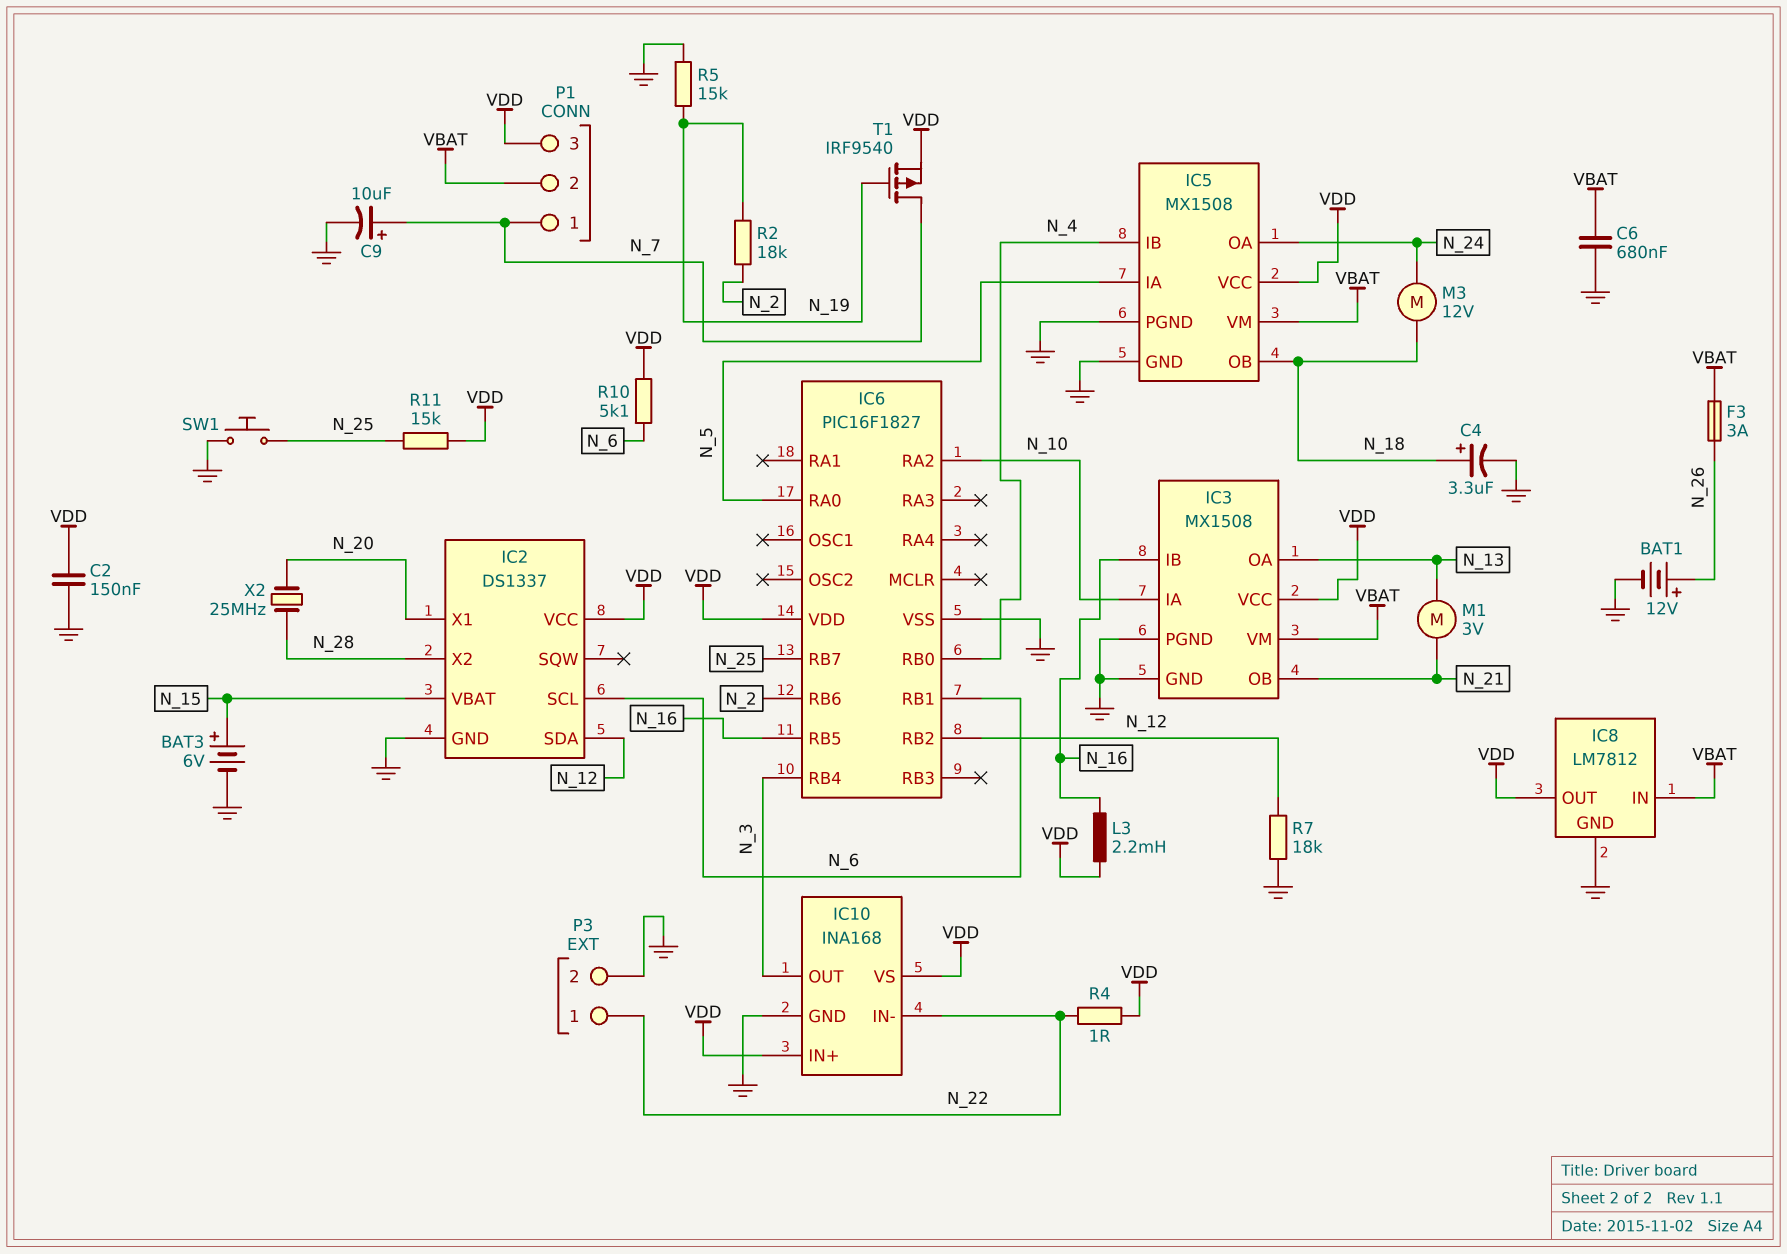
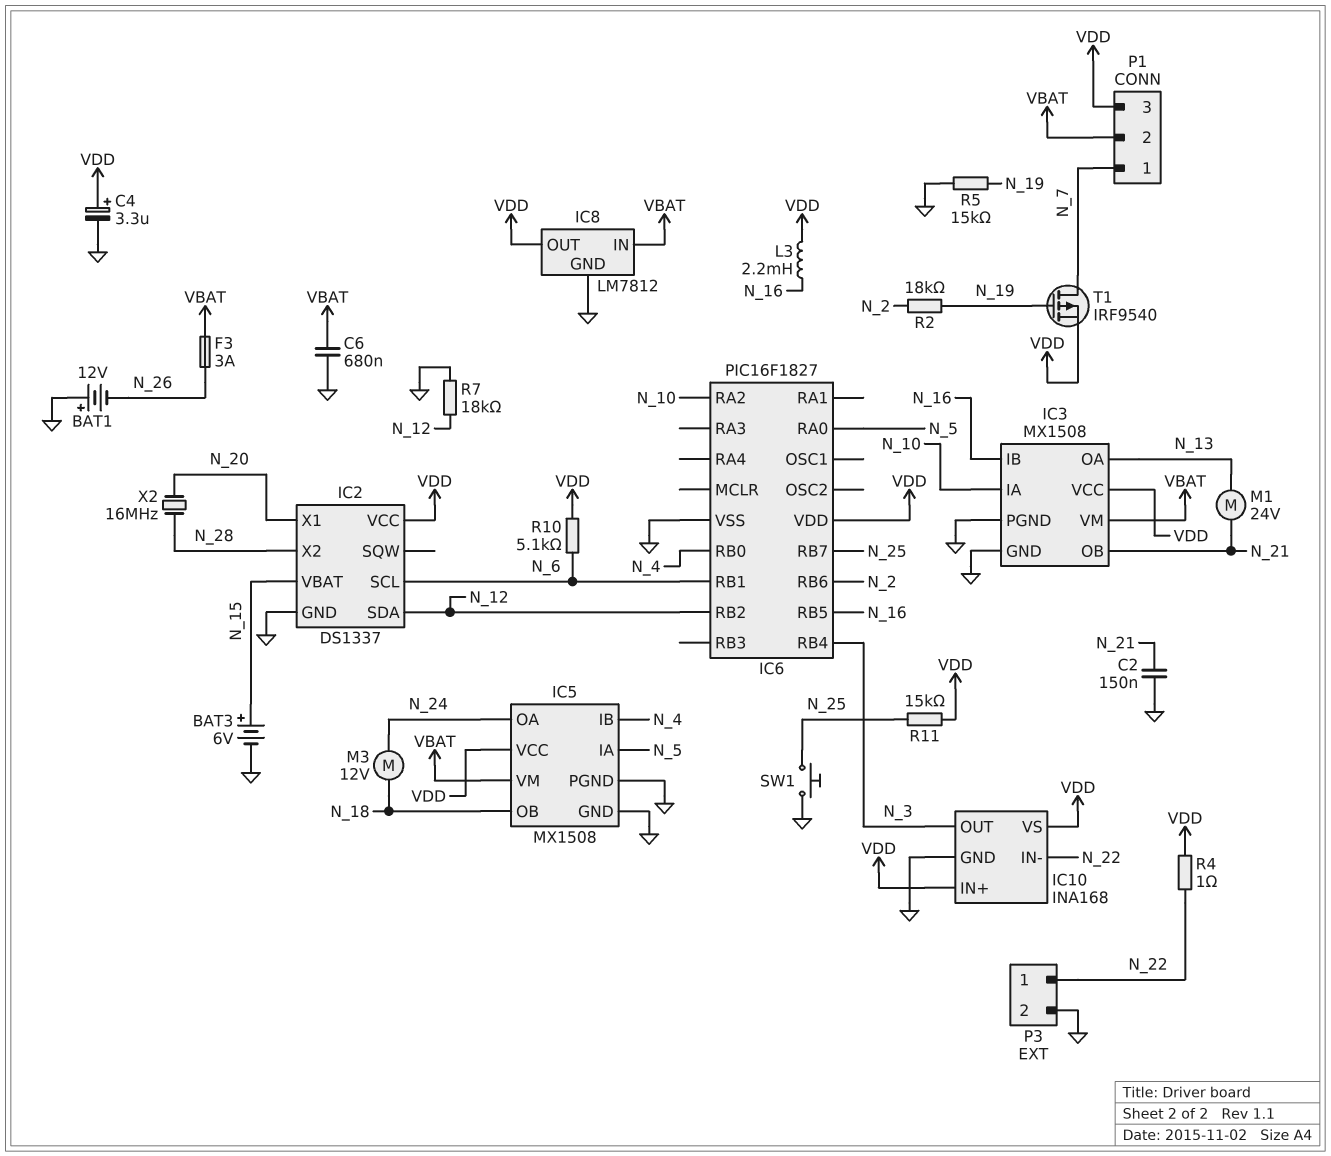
BAT1: 12V (plus N_26, minus GND) -> 12V (plus GND, minus N_26)
C2: 150nF (GND, VDD) -> 150nF (GND, N_21)
C4: 3.3uF (plus N_18, minus GND) -> 3.3uF (plus VDD, minus GND)
C9: 10uF (plus N_7, minus GND) -> none
M1: motor 3V (N_13, N_21) -> motor 24V (N_13, N_21)
X2: 25MHz (N_20, N_28) -> 16MHz (N_20, N_28)

